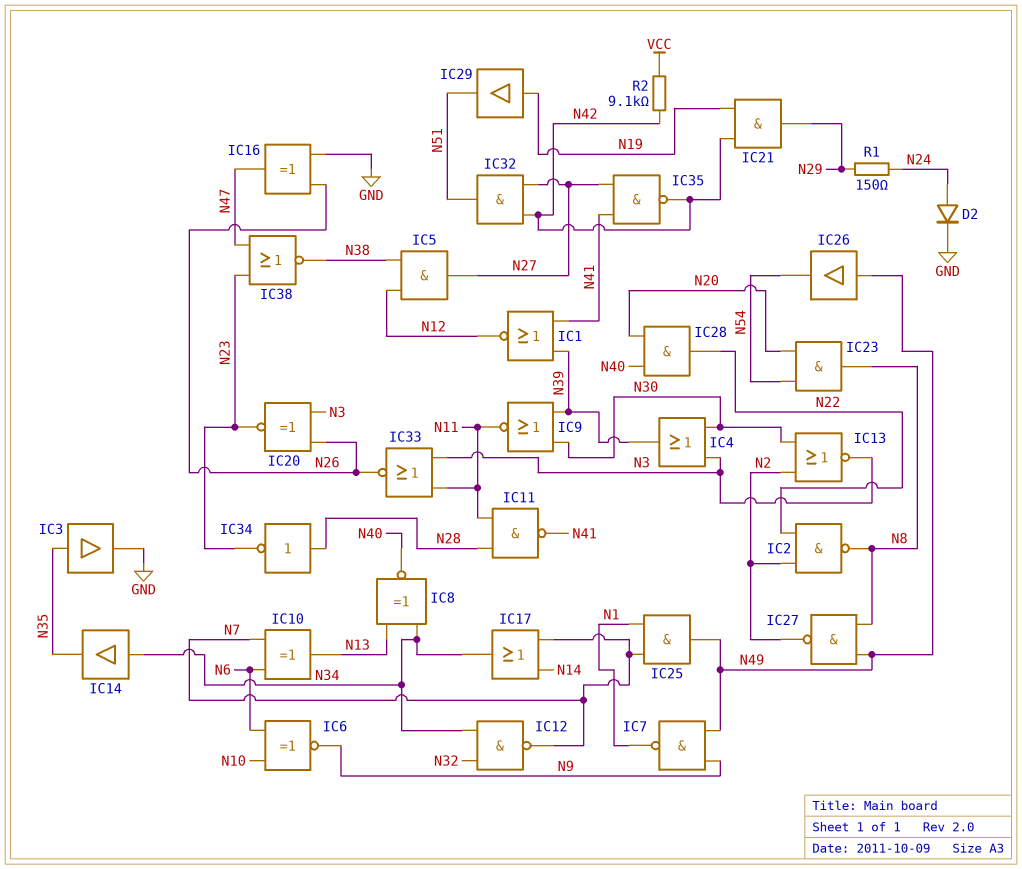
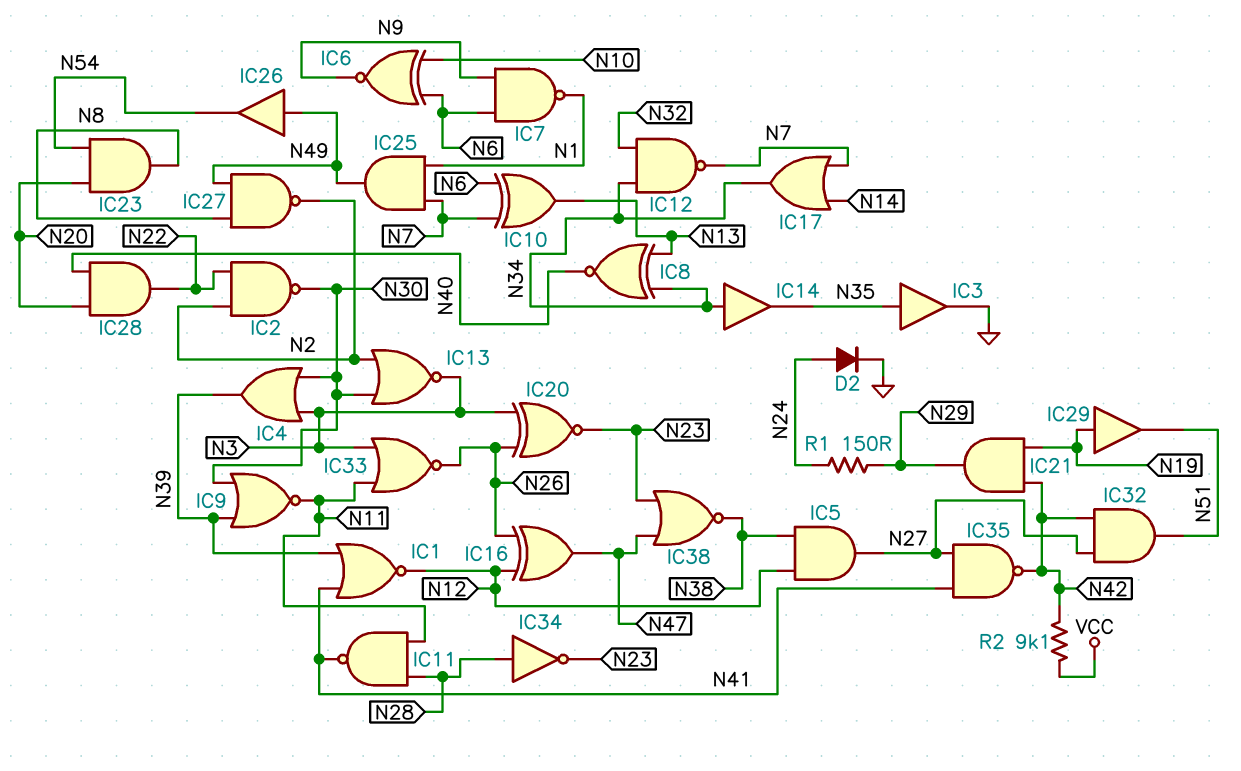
IC2: NAND (in N2, in N22, out N8) -> NAND (in N2, in N22, out N30)
IC7: NAND (in N9, in N49, out N1) -> NAND (in N6, in N9, out N1)
IC16: XOR (in GND, in N26, out N47) -> XOR (in N12, in N26, out N47)

